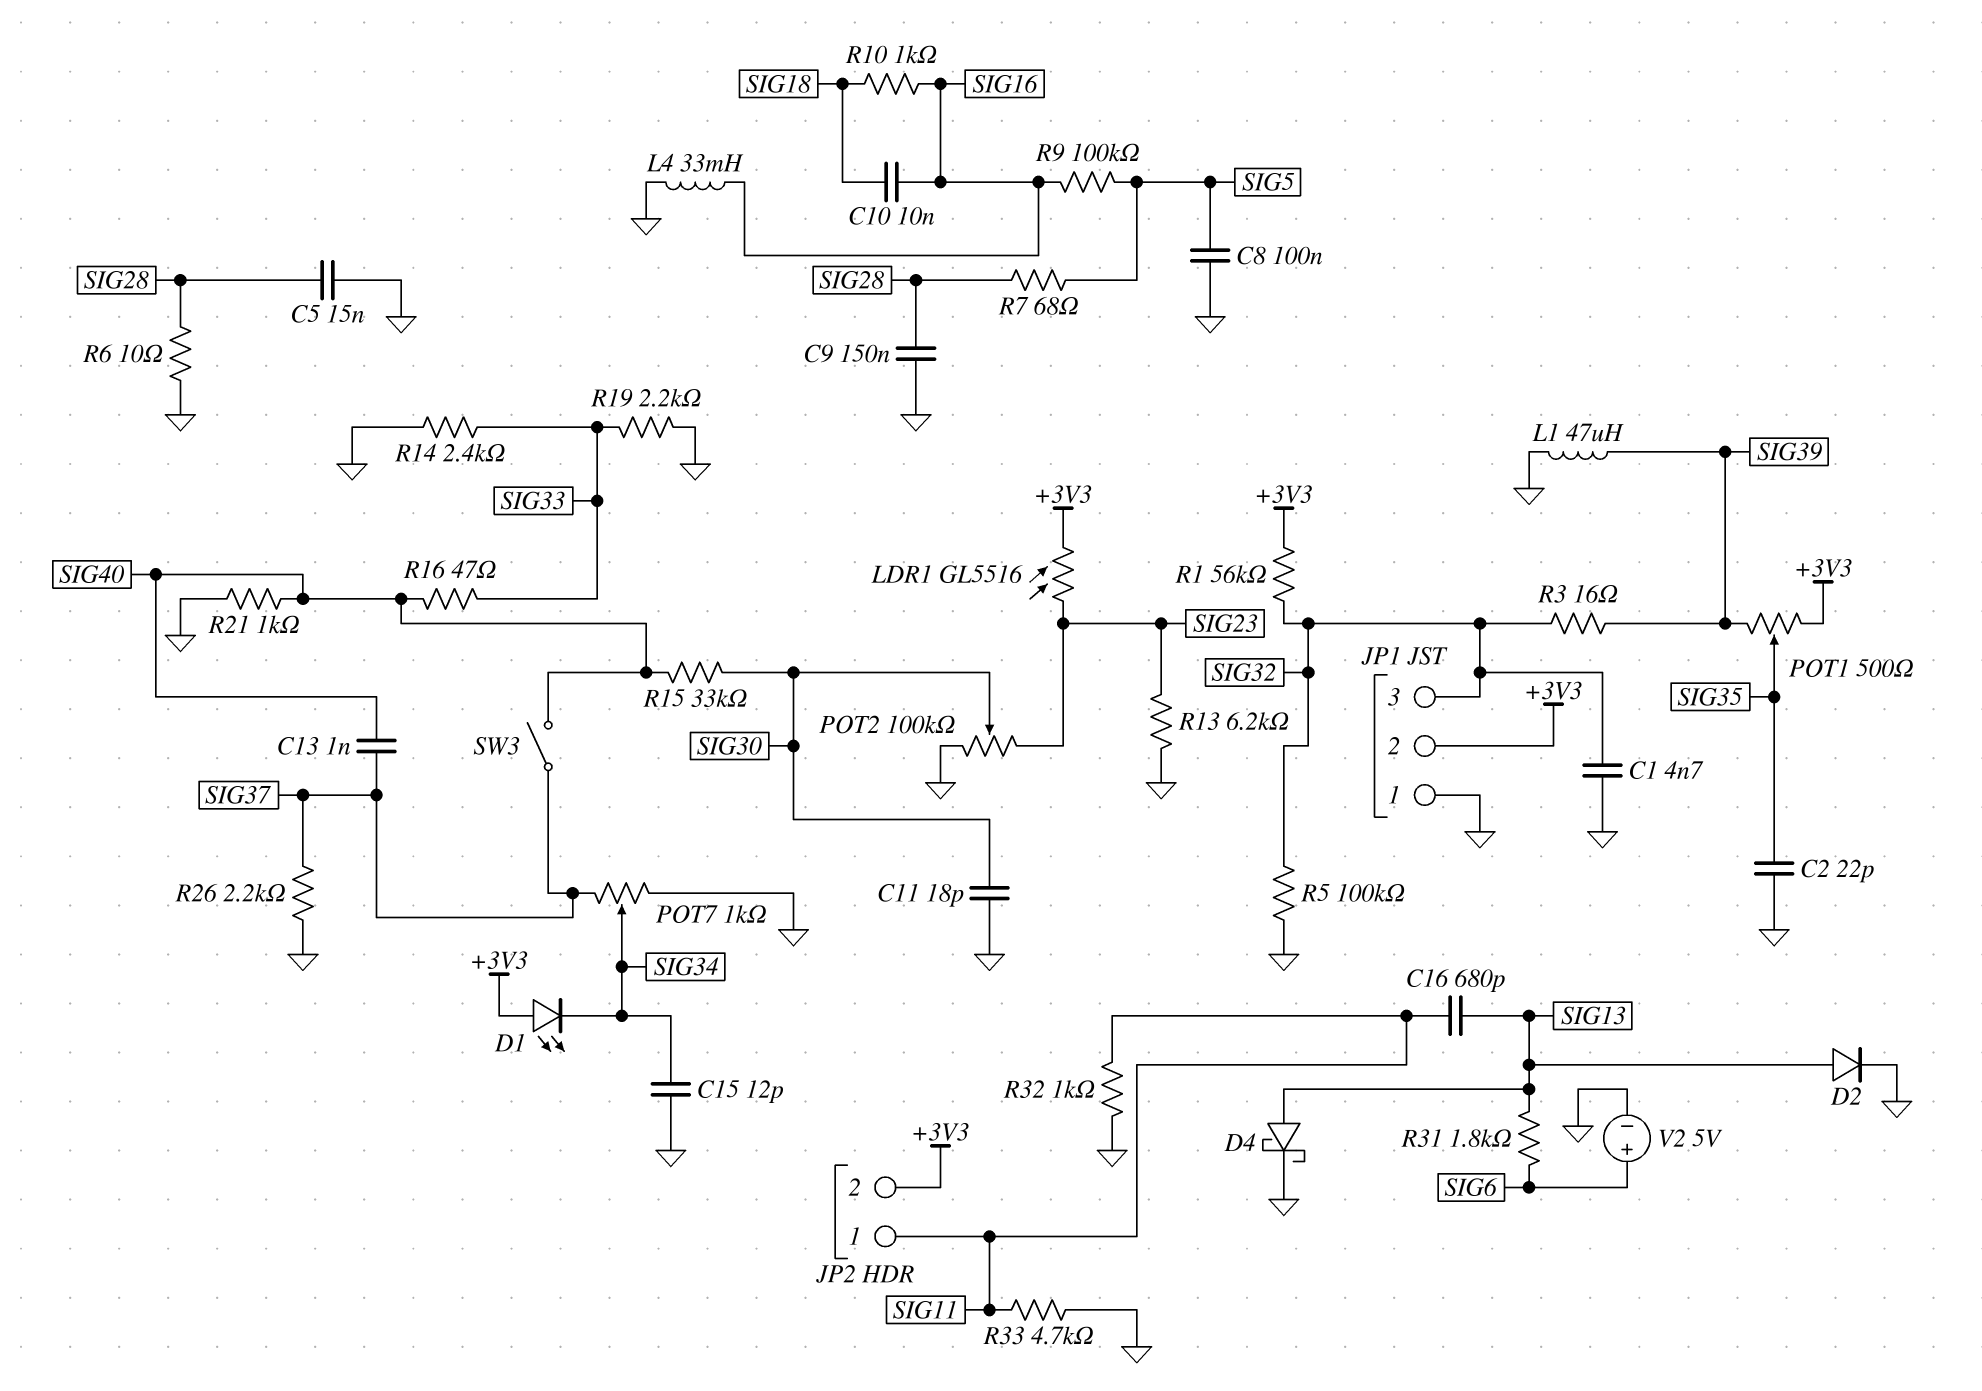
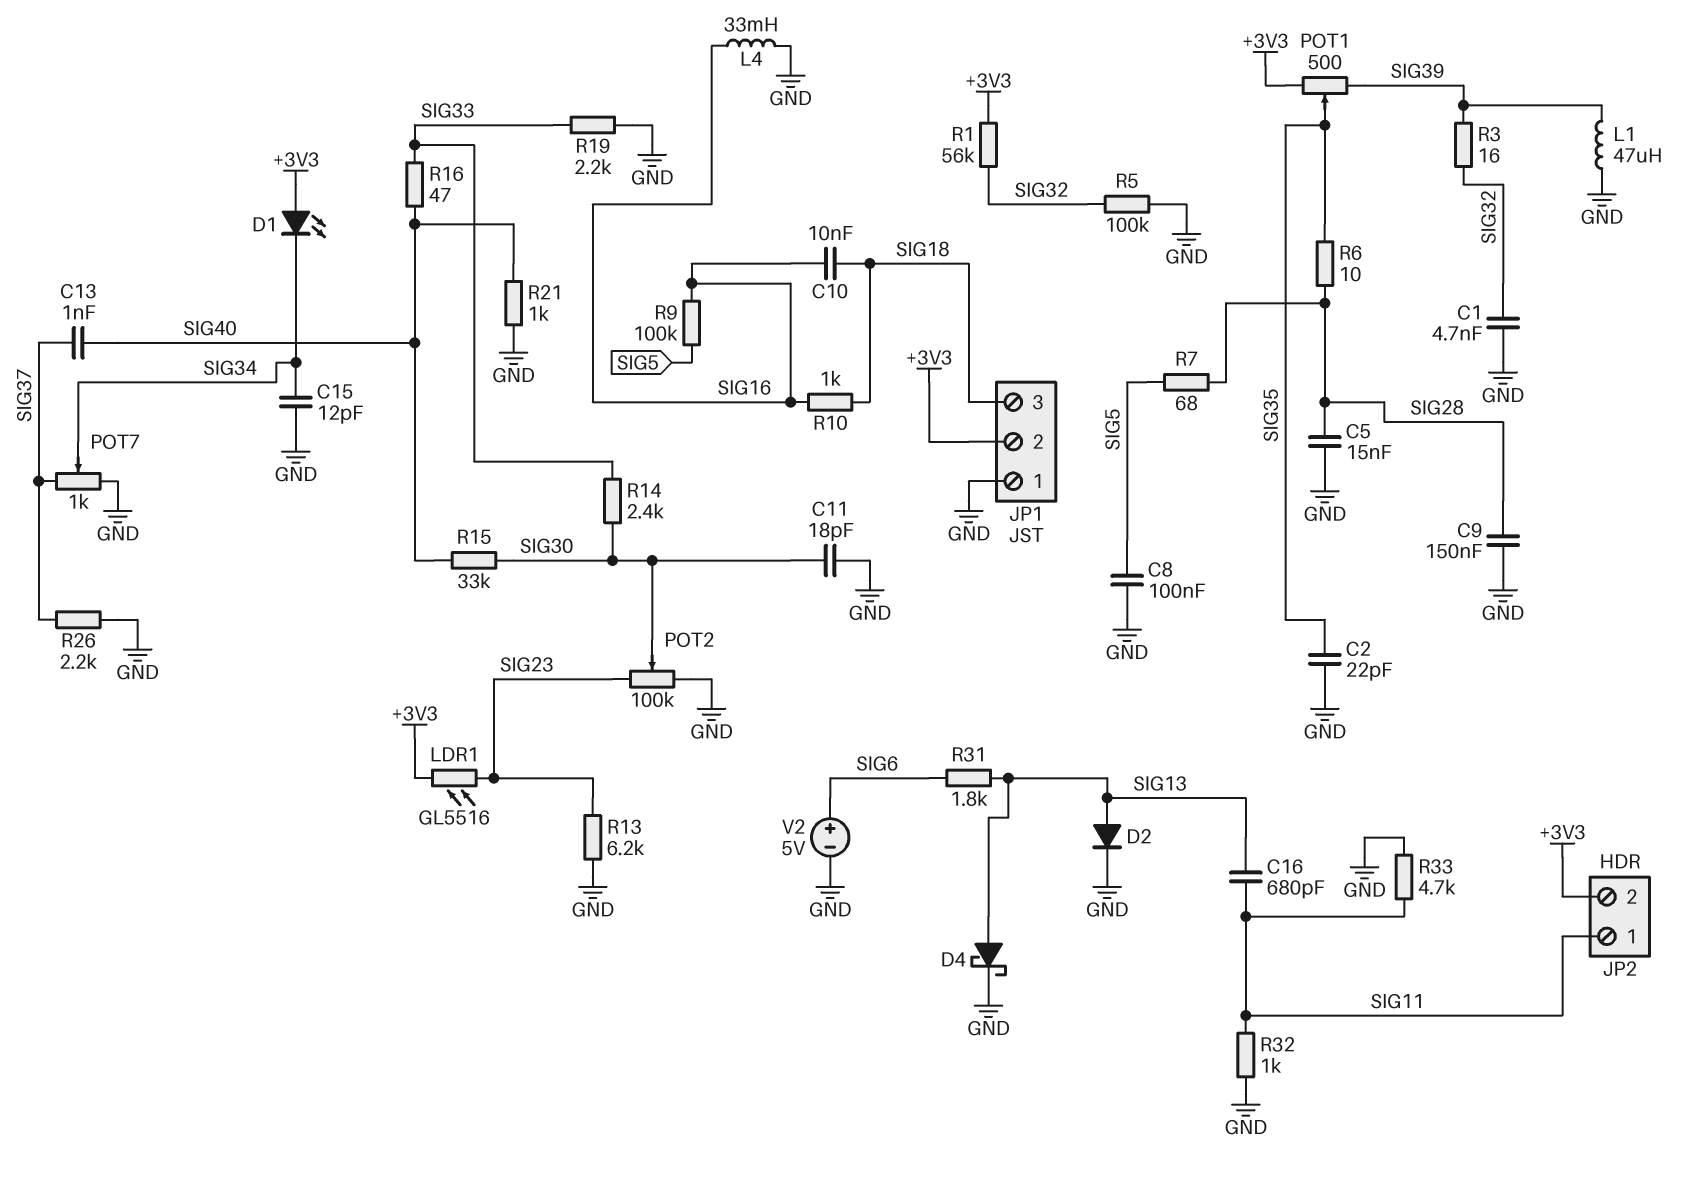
JP1 pin 3: SIG32 -> SIG18
R6: 10 (GND, SIG28) -> 10 (SIG28, SIG35)
R14: 2.4k (GND, SIG33) -> 2.4k (SIG30, SIG33)
SW3: switch (SIG37, SIG40) -> none

